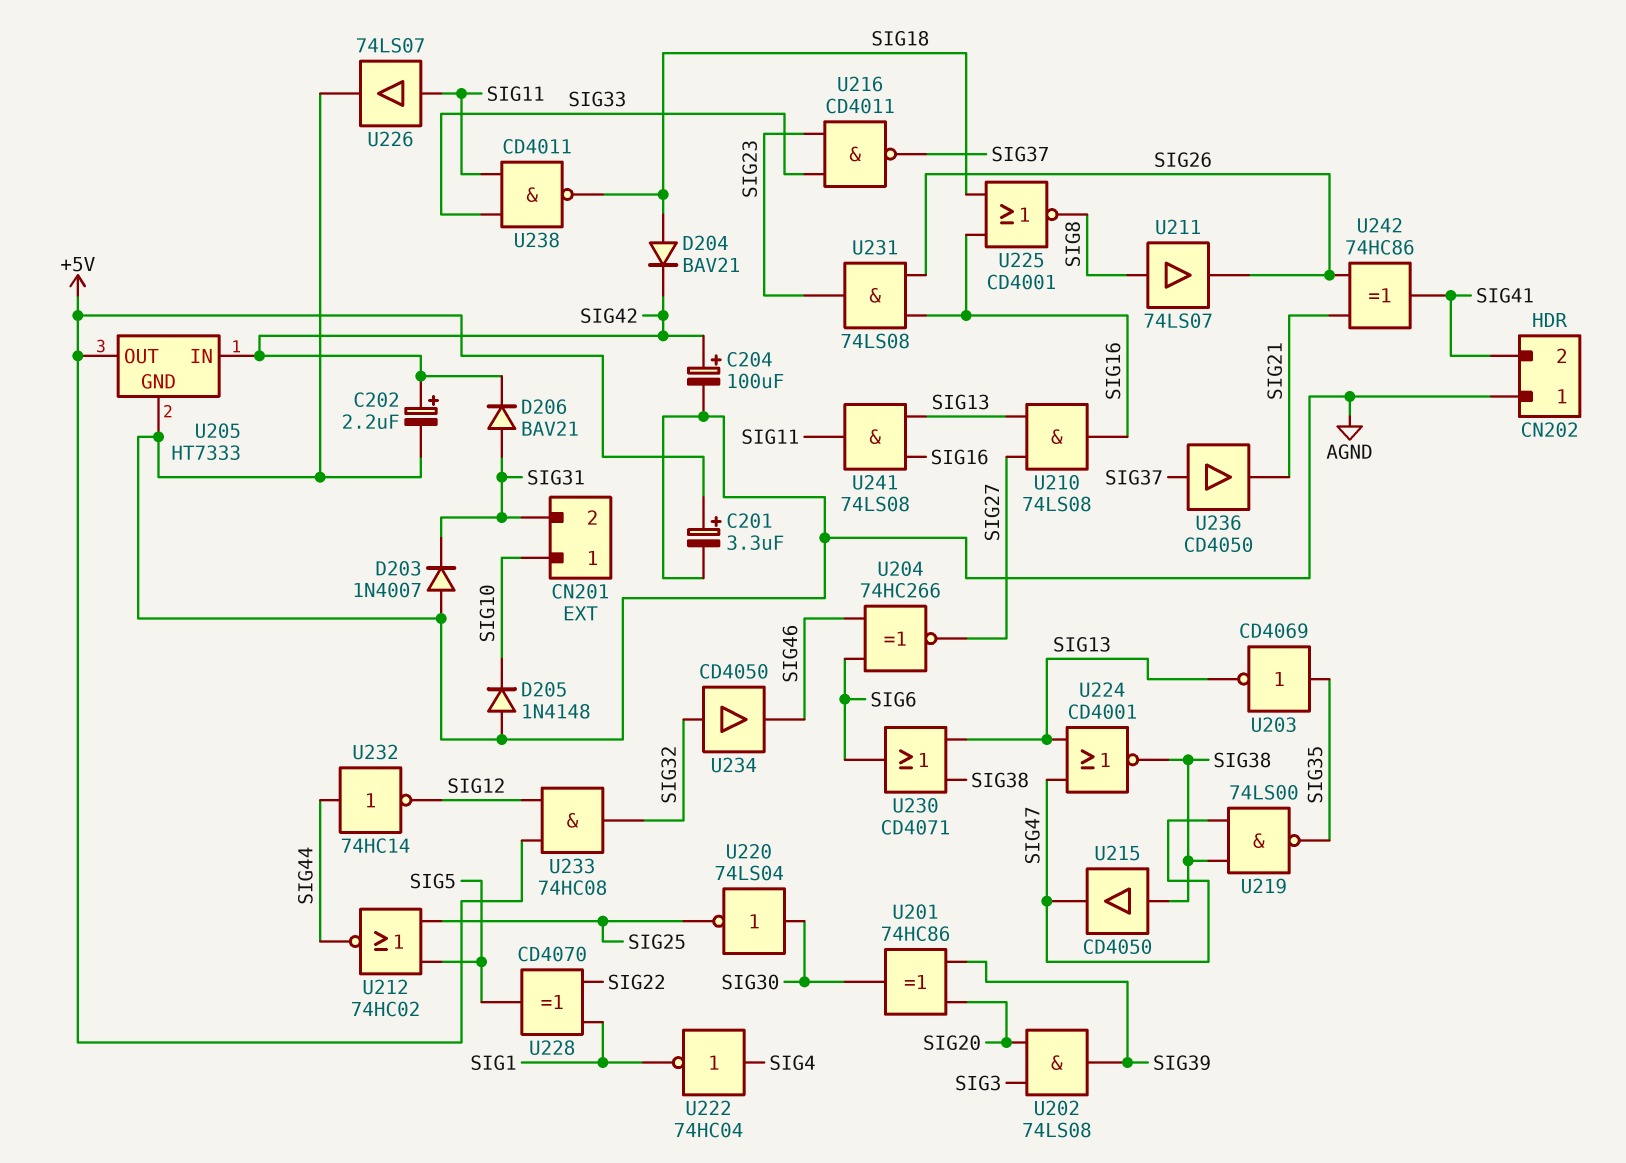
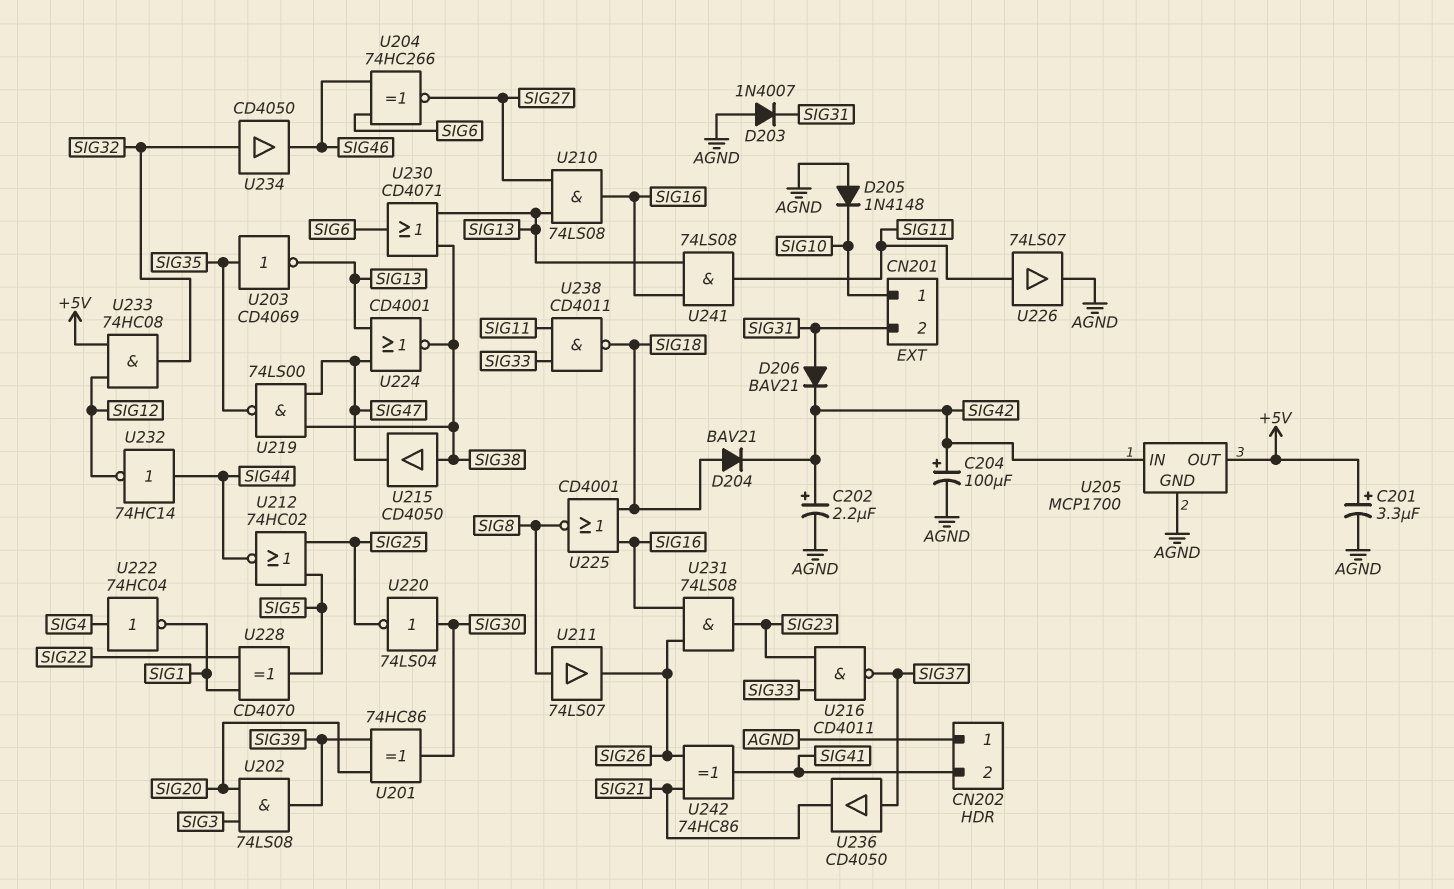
U205: HT7333 -> MCP1700

